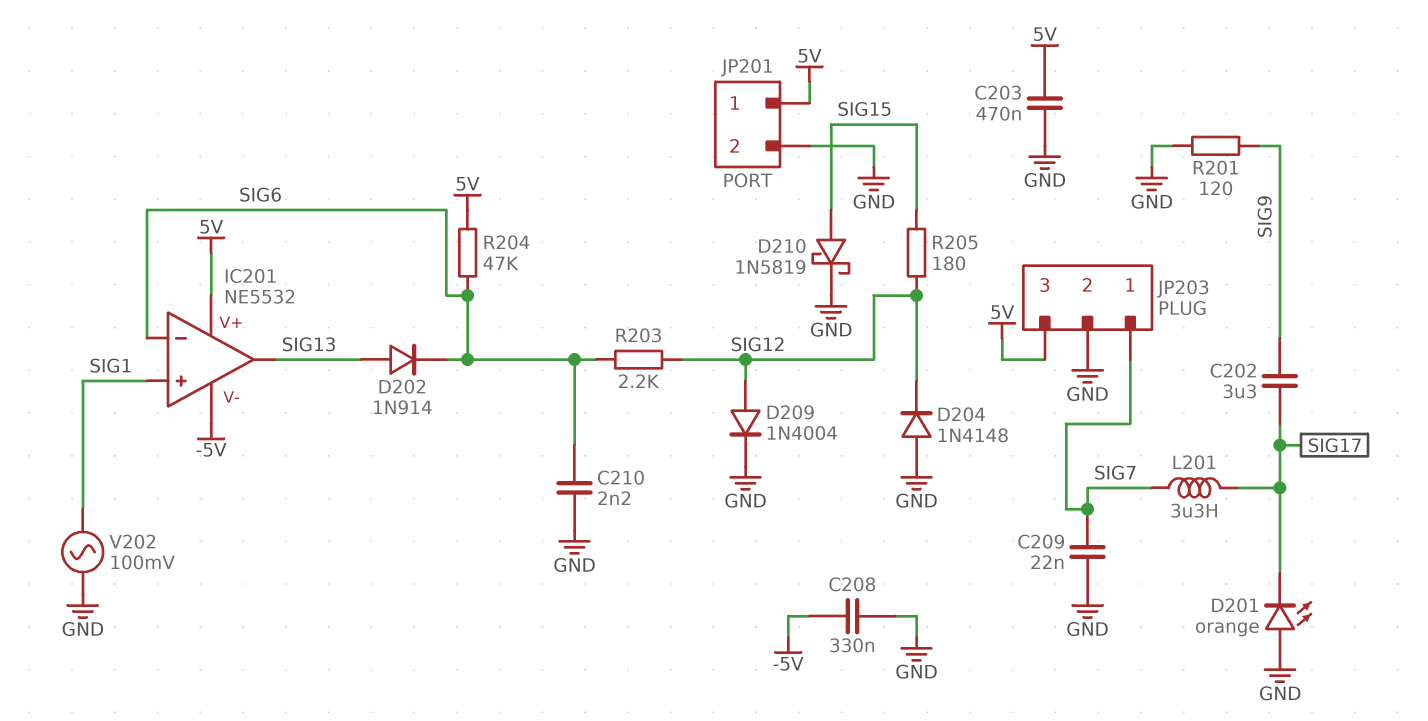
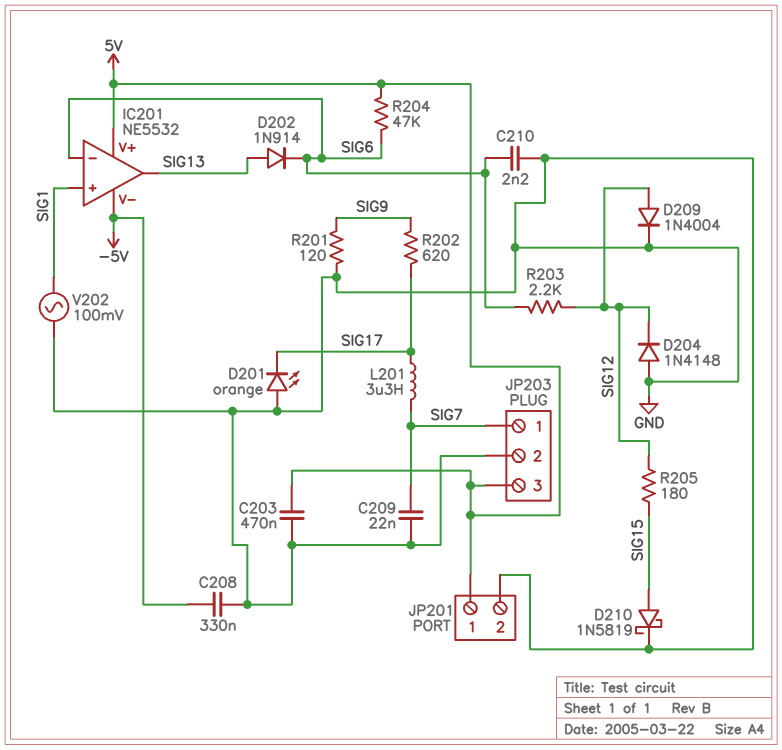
C202: 3.3uF (SIG9, SIG17) -> none
R202: none -> 620 (SIG9, SIG17)

